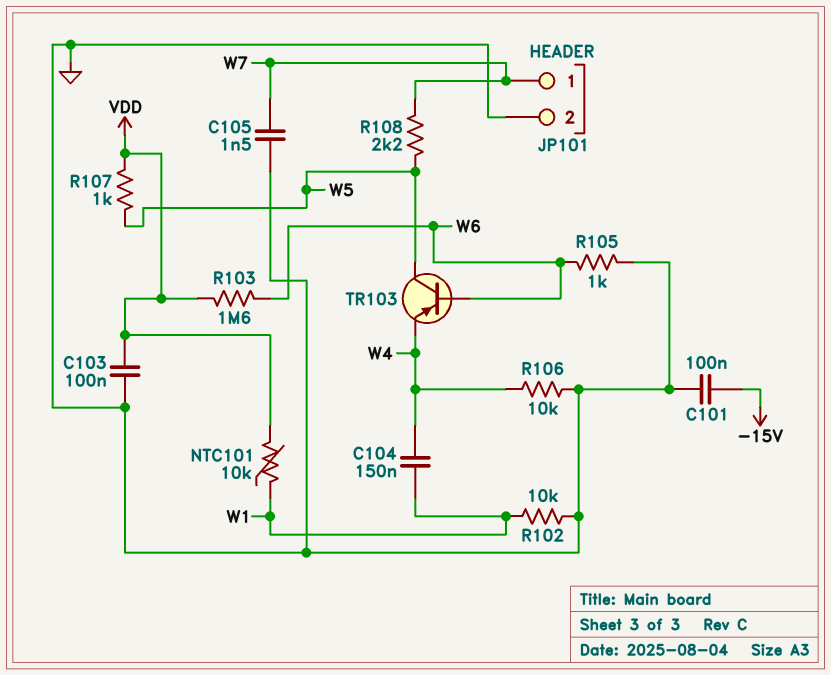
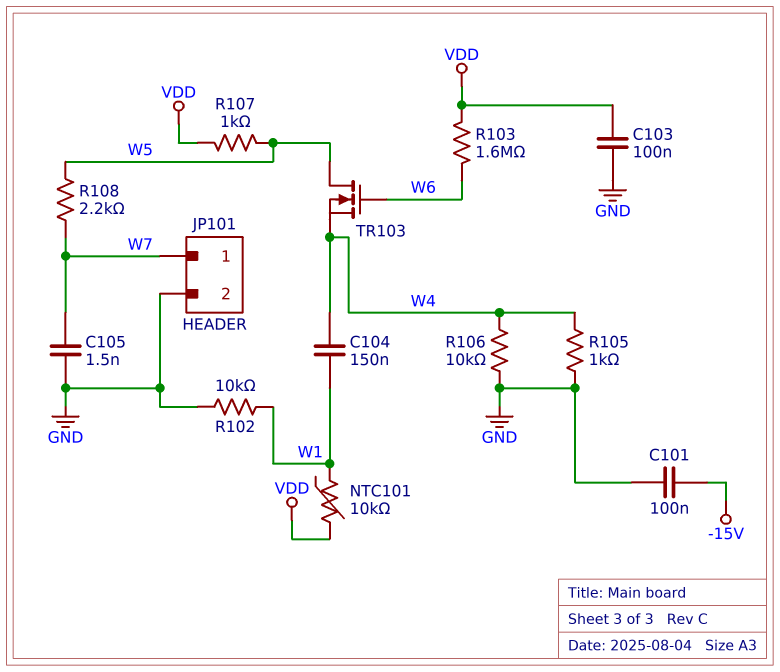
R105: 1k (GND, W6) -> 1k (GND, W4)
TR103: PNP (B W6, C W5, E W4) -> NMOS (G W6, D W5, S W4)

